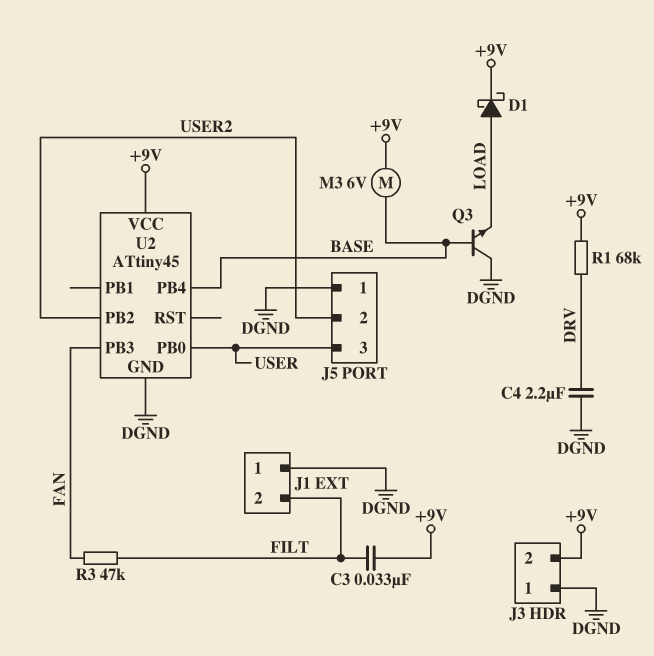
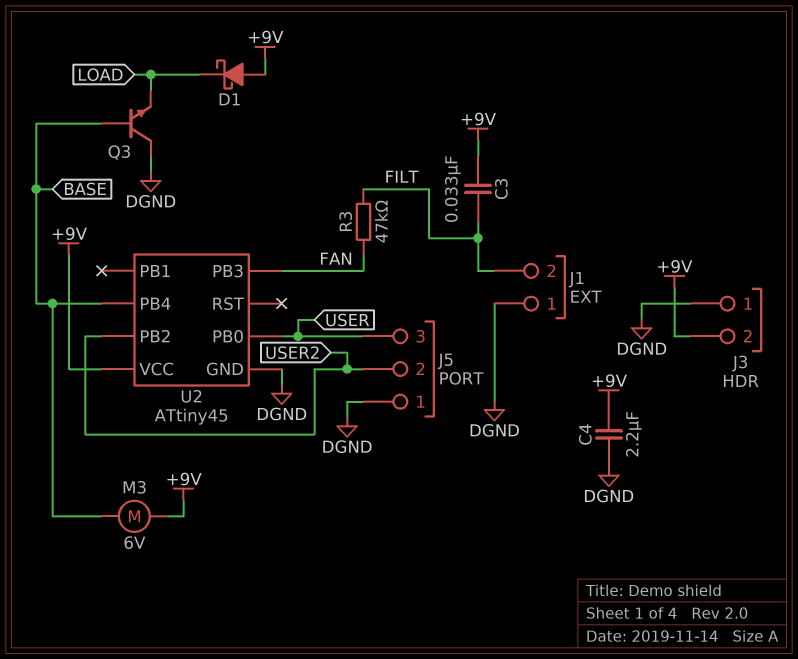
C4: 2.2uF (DGND, DRV) -> 2.2uF (+9V, DGND)
D1: schottky (A LOAD, K +9V) -> schottky (A +9V, K LOAD)
R1: 68k (+9V, DRV) -> none

